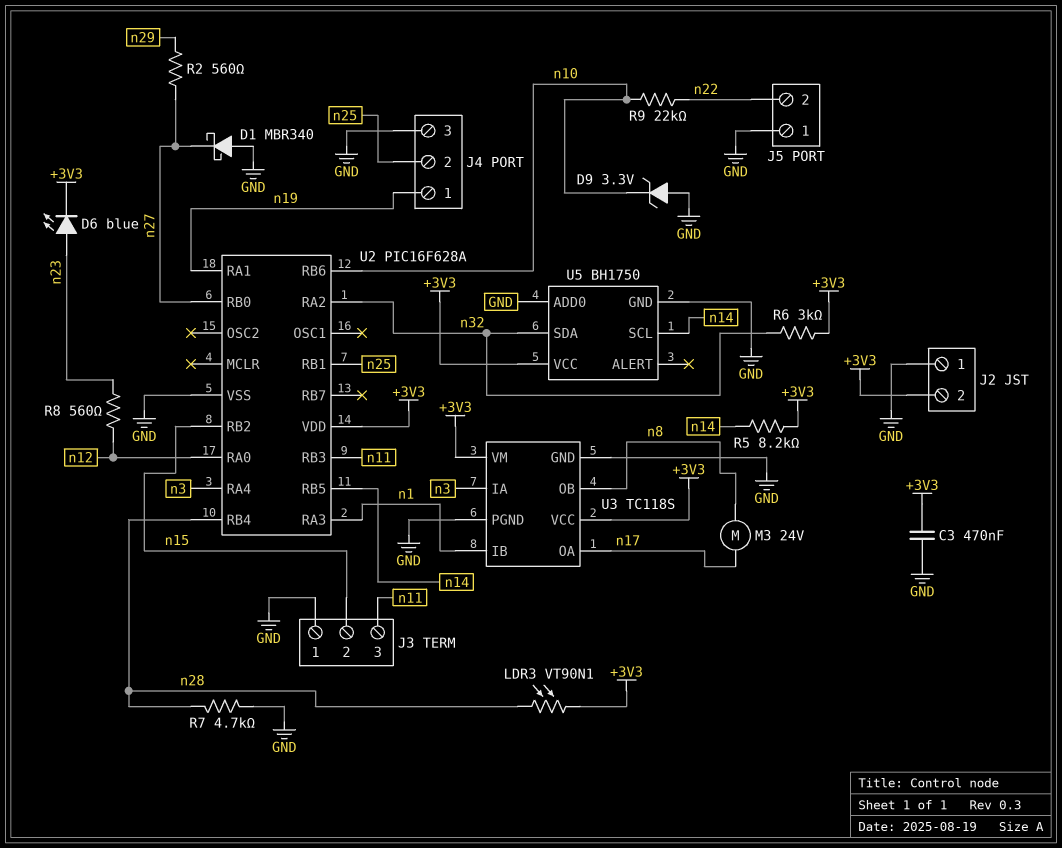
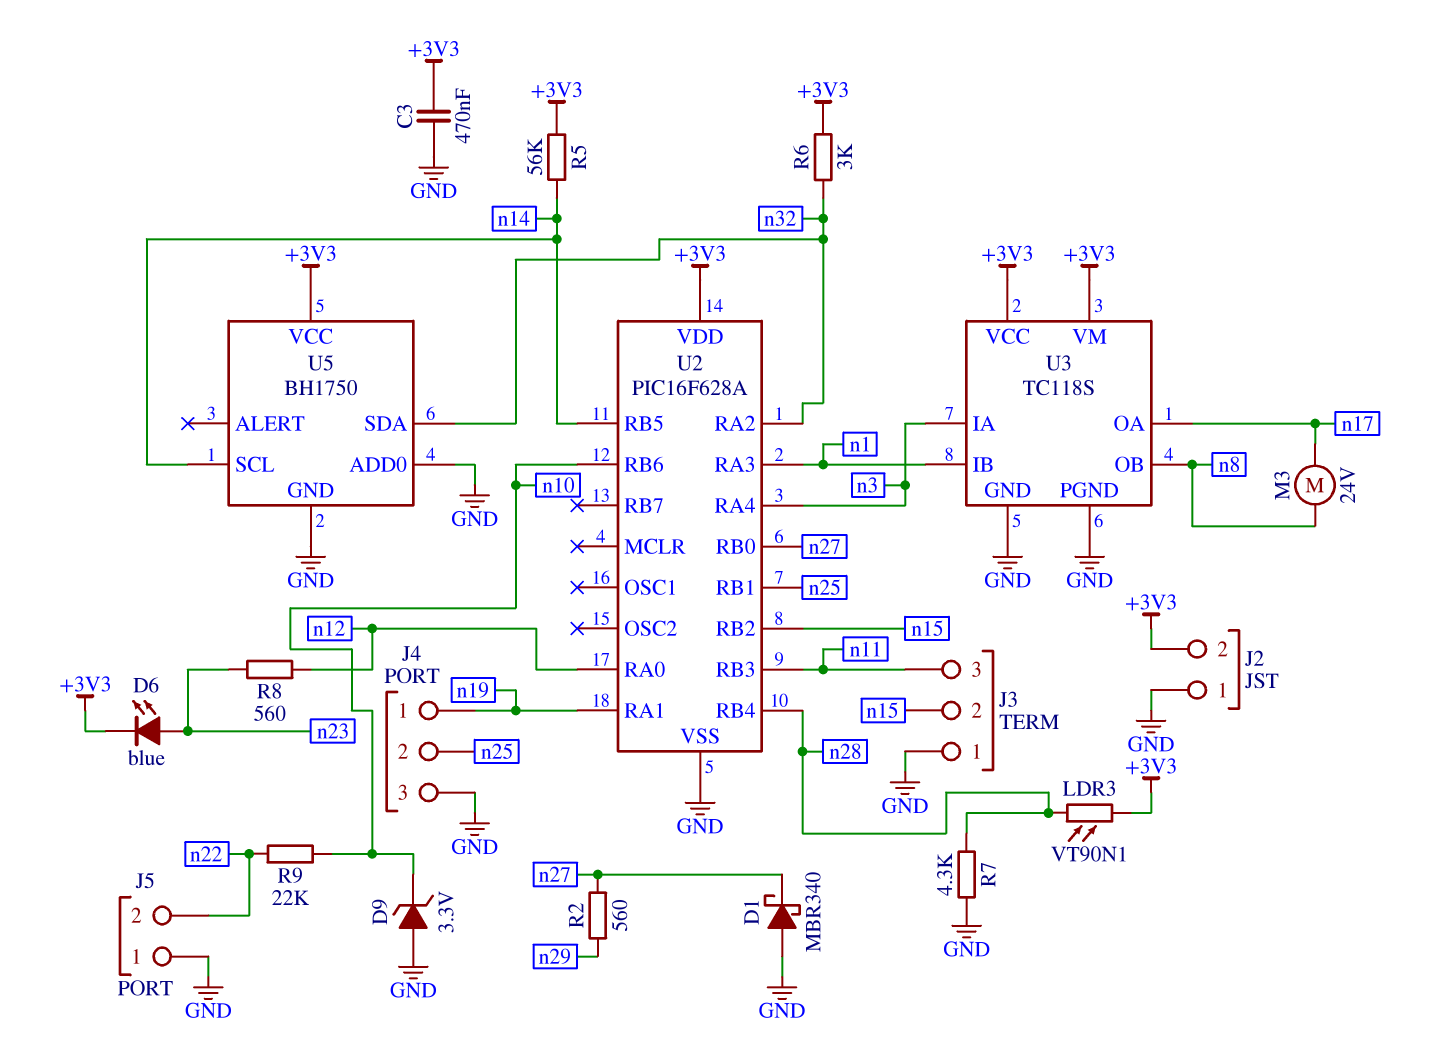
R5: 8.2k (+3V3, n14) -> 56k (+3V3, n14)
R7: 4.7k (GND, n28) -> 4.3k (GND, n28)

